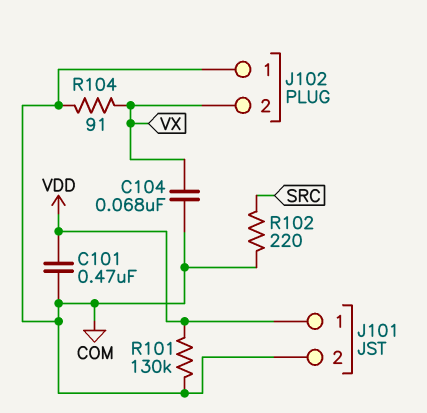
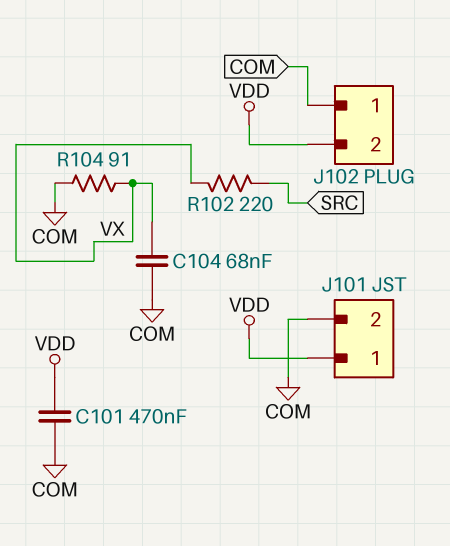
J102 pin 2: VX -> VDD
R101: 130k (COM, VDD) -> none
R102: 220 (COM, SRC) -> 220 (SRC, VX)

